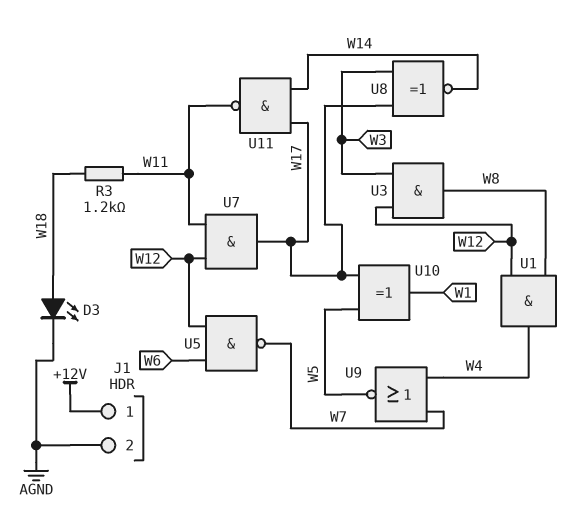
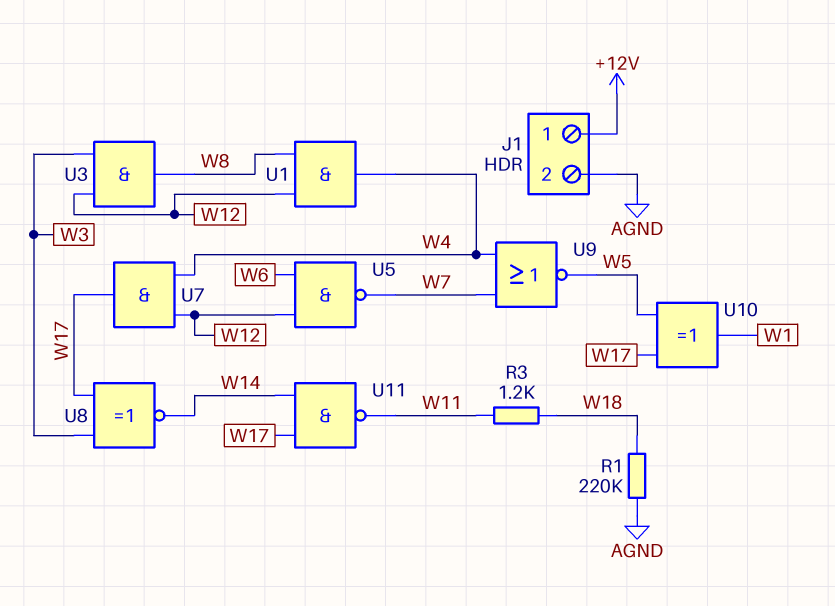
D3: LED (A W18, K AGND) -> none
R1: none -> 220k (AGND, W18)
U7: AND (in W11, in W12, out W17) -> AND (in W4, in W12, out W17)

